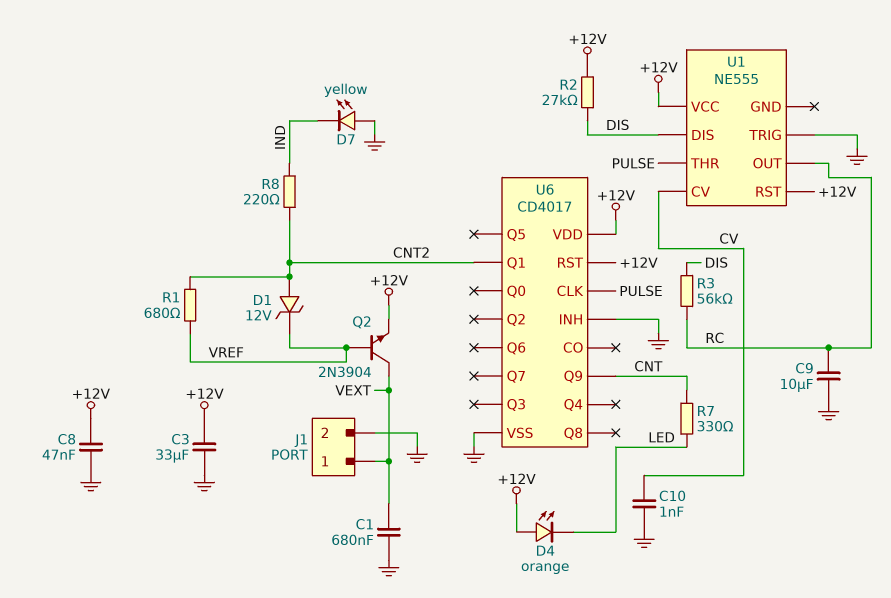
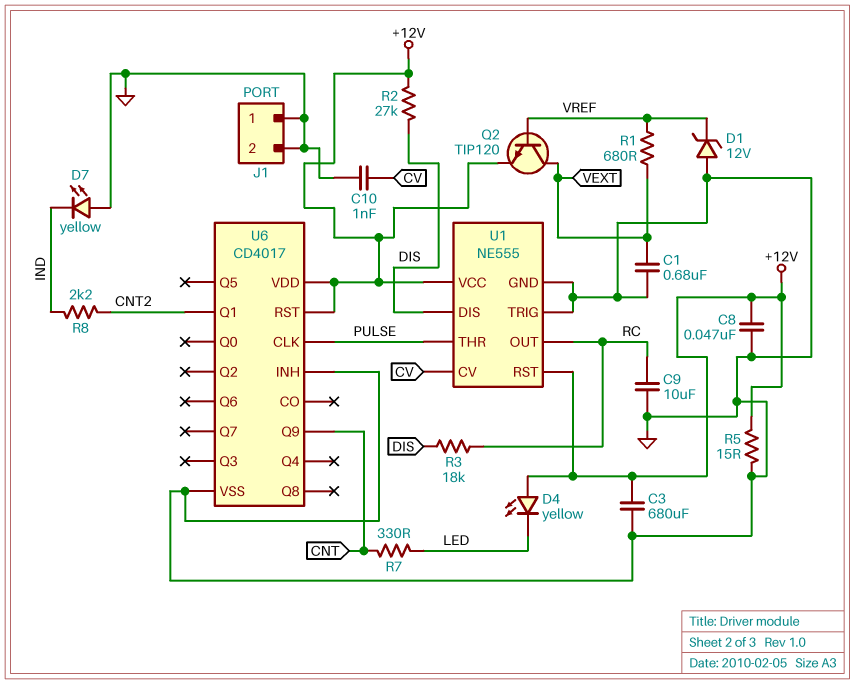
C3: 33uF (+12V, GND) -> 680uF (+12V, GND)
D1: zener 12V (A CNT2, K VREF) -> zener 12V (A GND, K VREF)
D4: LED orange (A +12V, K LED) -> LED yellow (A +12V, K LED)
J1 pin 1: VEXT -> GND
Q2: NPN 2N3904 (B VREF, C VEXT, E +12V) -> NPN TIP120 (B VREF, C VEXT, E +12V)
R1: 680 (CNT2, VREF) -> 680 (VEXT, VREF)
R3: 56k (DIS, RC) -> 18k (DIS, RC)
R5: none -> 15 (+12V, GND)
R8: 220 (CNT2, IND) -> 2.2k (CNT2, IND)
U1 pin GND: none -> GND

